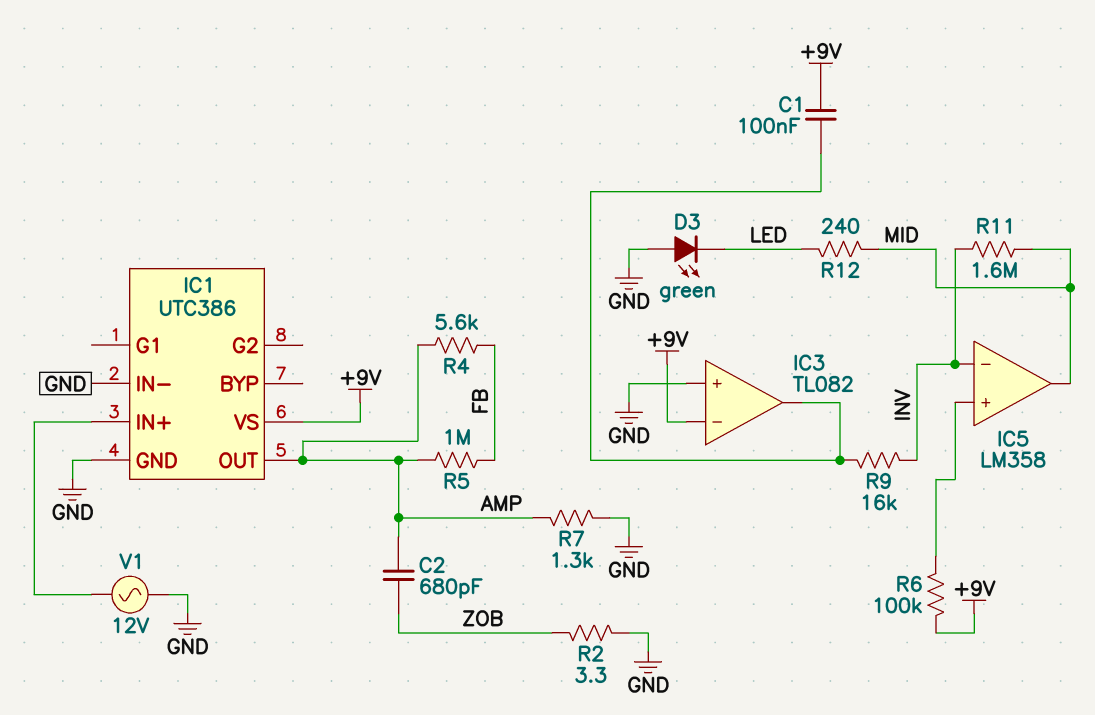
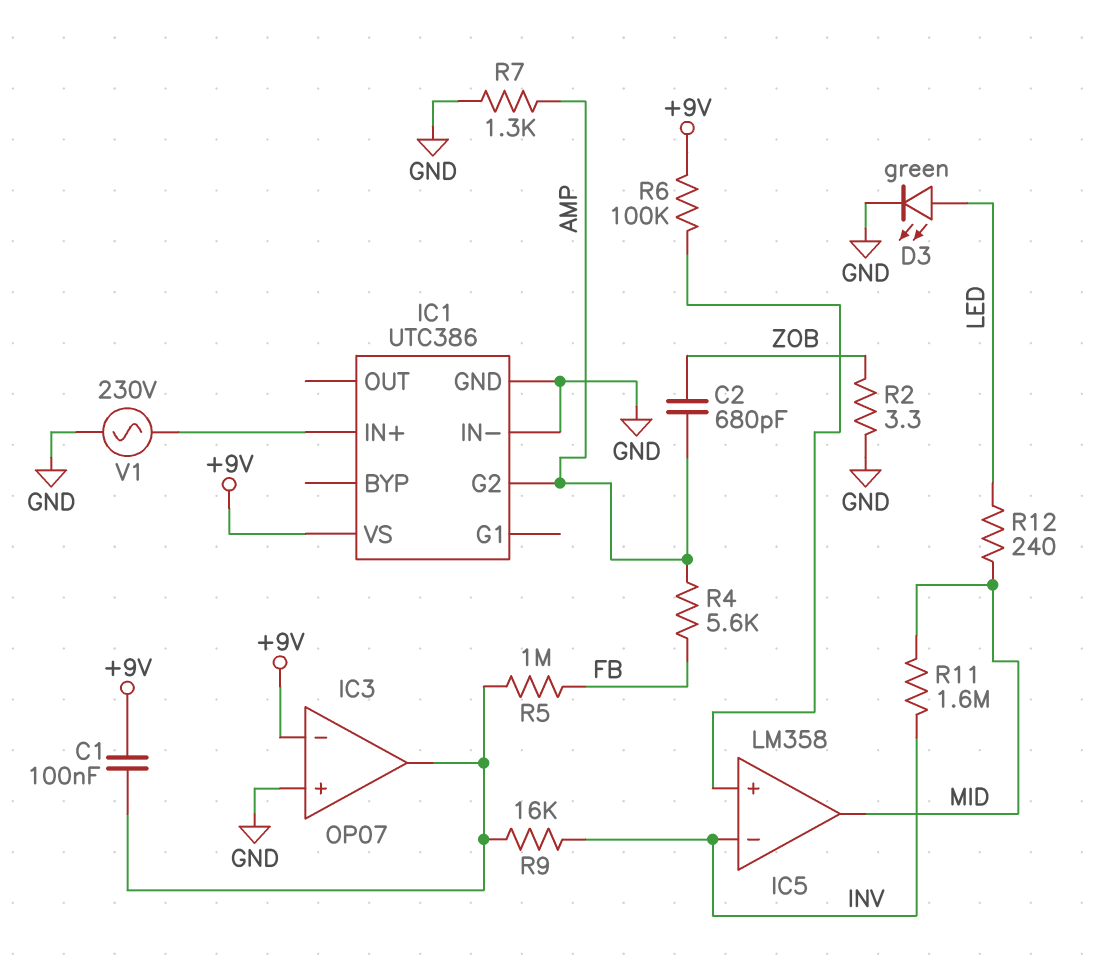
D3: LED green (A GND, K LED) -> LED green (A LED, K GND)
IC1 pin G2: none -> AMP
IC1 pin OUT: AMP -> none
IC3: TL082 -> OP07
R5: 1M (AMP, FB) -> 1M (FB, IC3/out)
V1: AC 12V (GND, IC1/IN+) -> AC 230V (GND, IC1/IN+)

